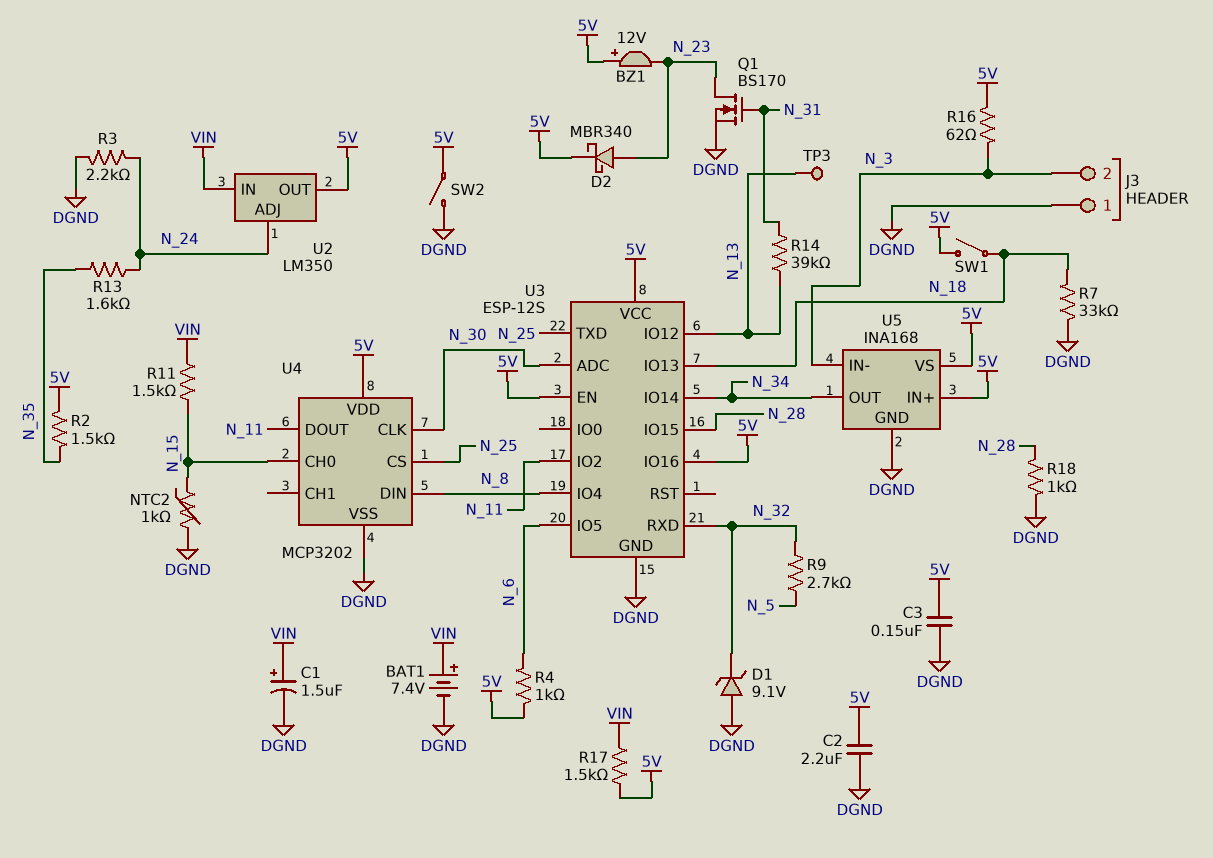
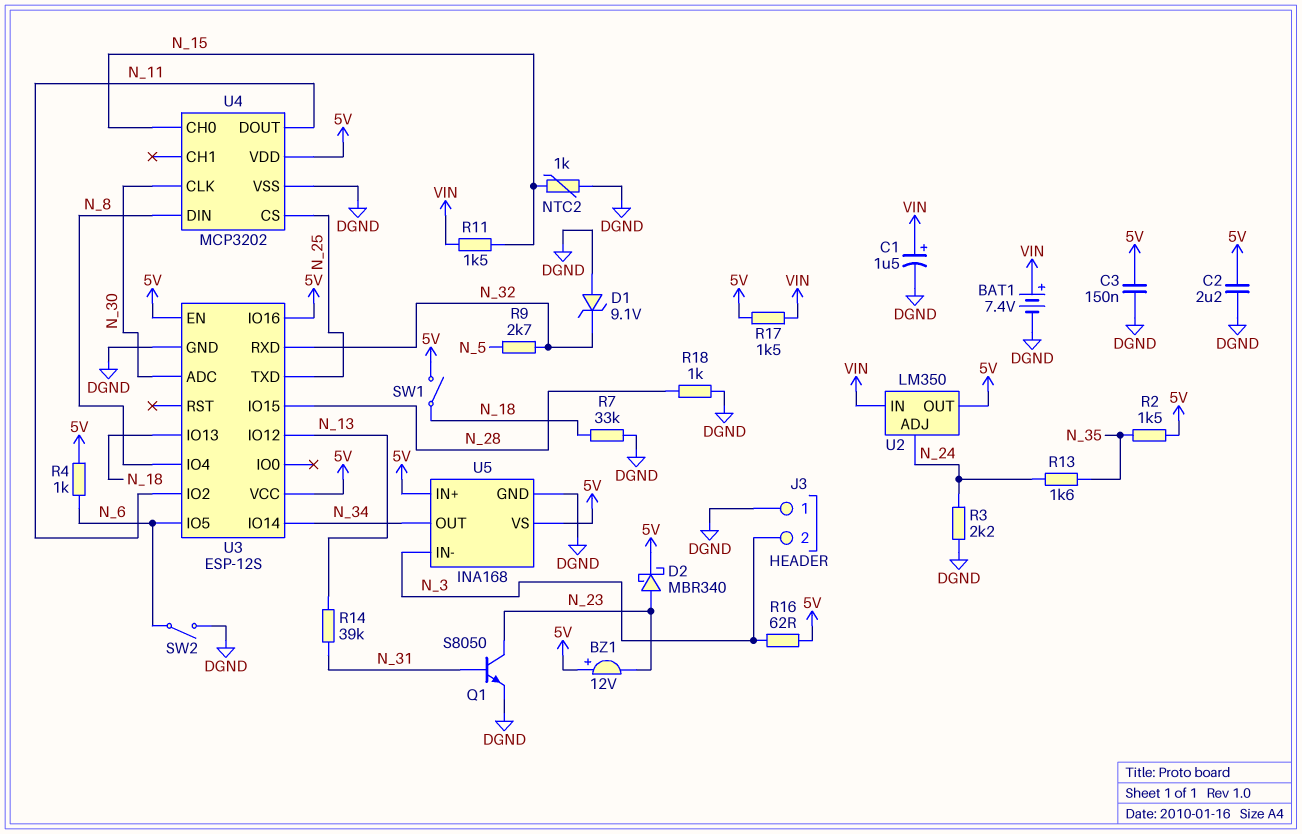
Q1: NMOS BS170 (G N_31, D N_23, S DGND) -> NPN S8050 (B N_31, C N_23, E DGND)
SW2: switch (5V, DGND) -> switch (DGND, N_6)
TP3: test point (N_13) -> none

